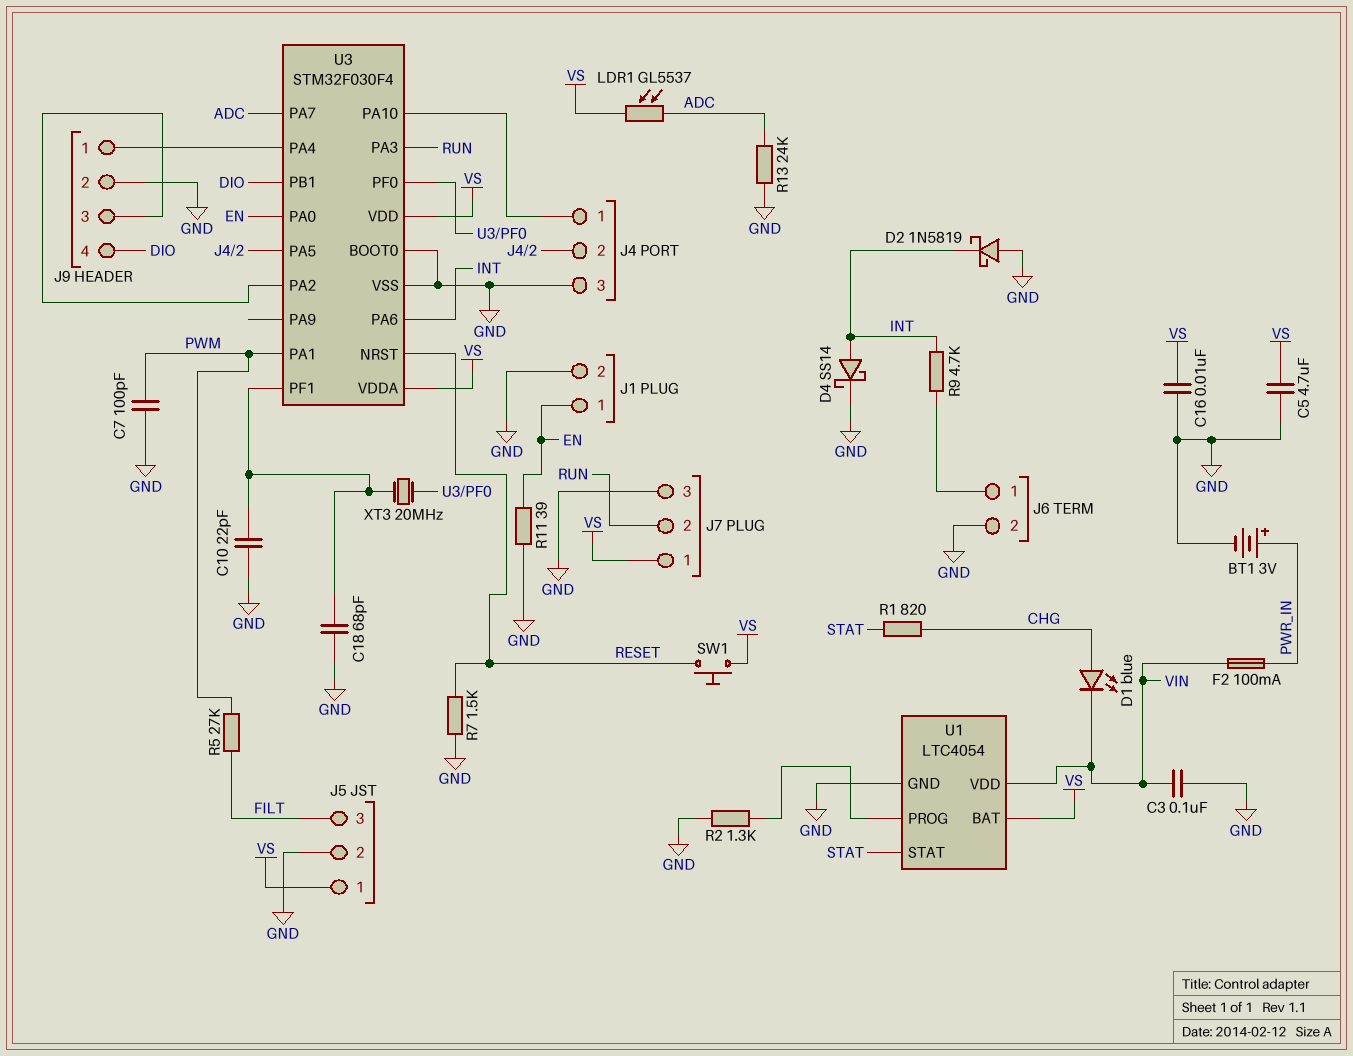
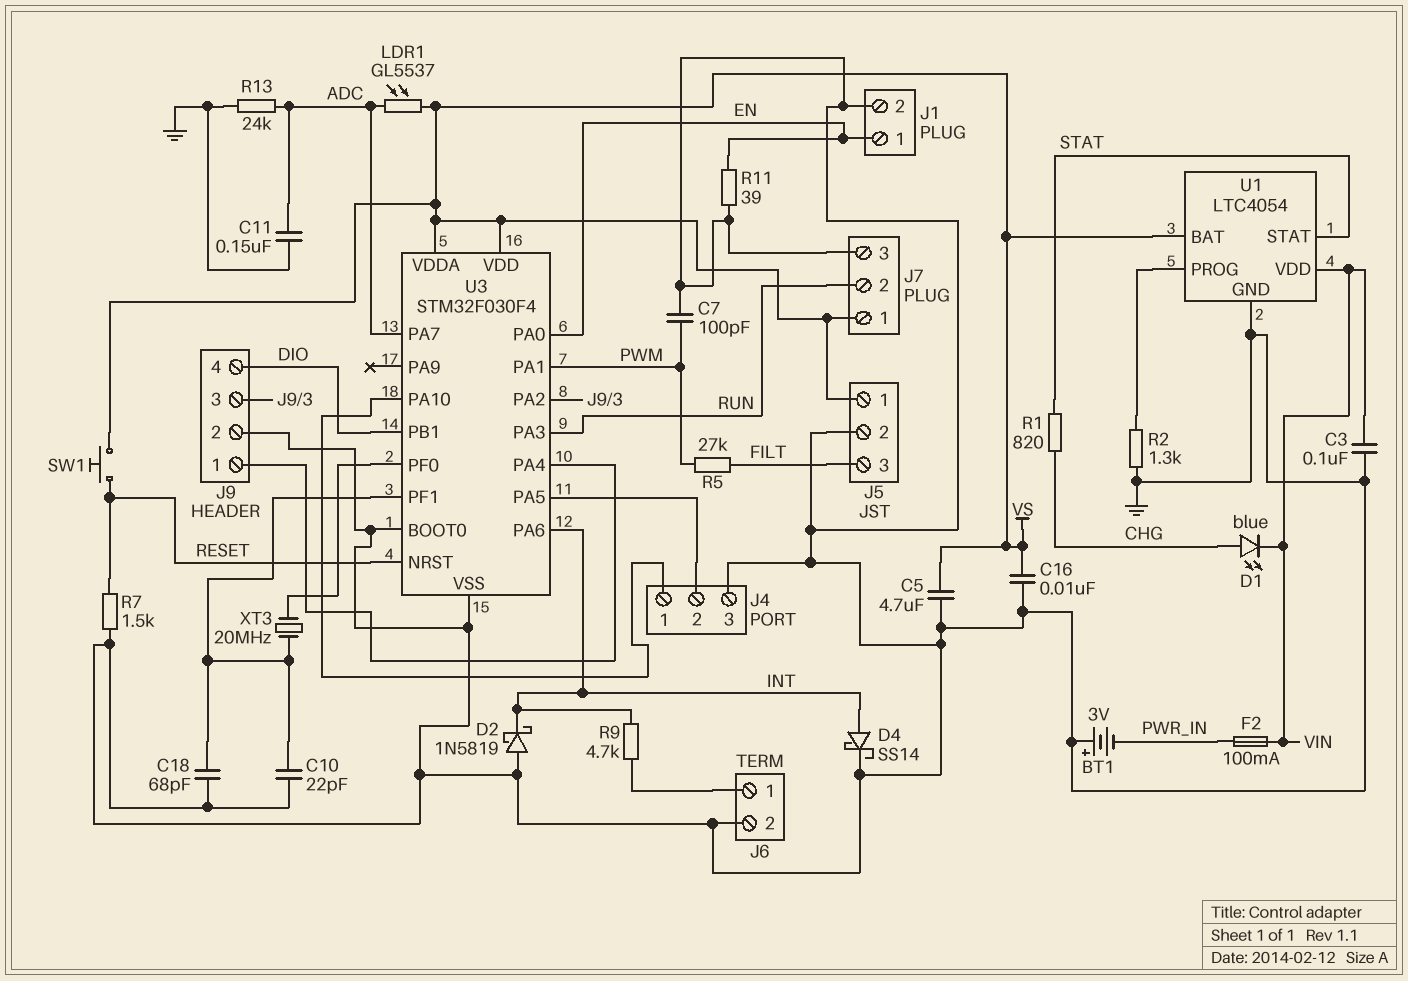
BT1: 3V (plus PWR_IN, minus GND) -> 3V (plus GND, minus PWR_IN)
C11: none -> 150nF (ADC, GND)

